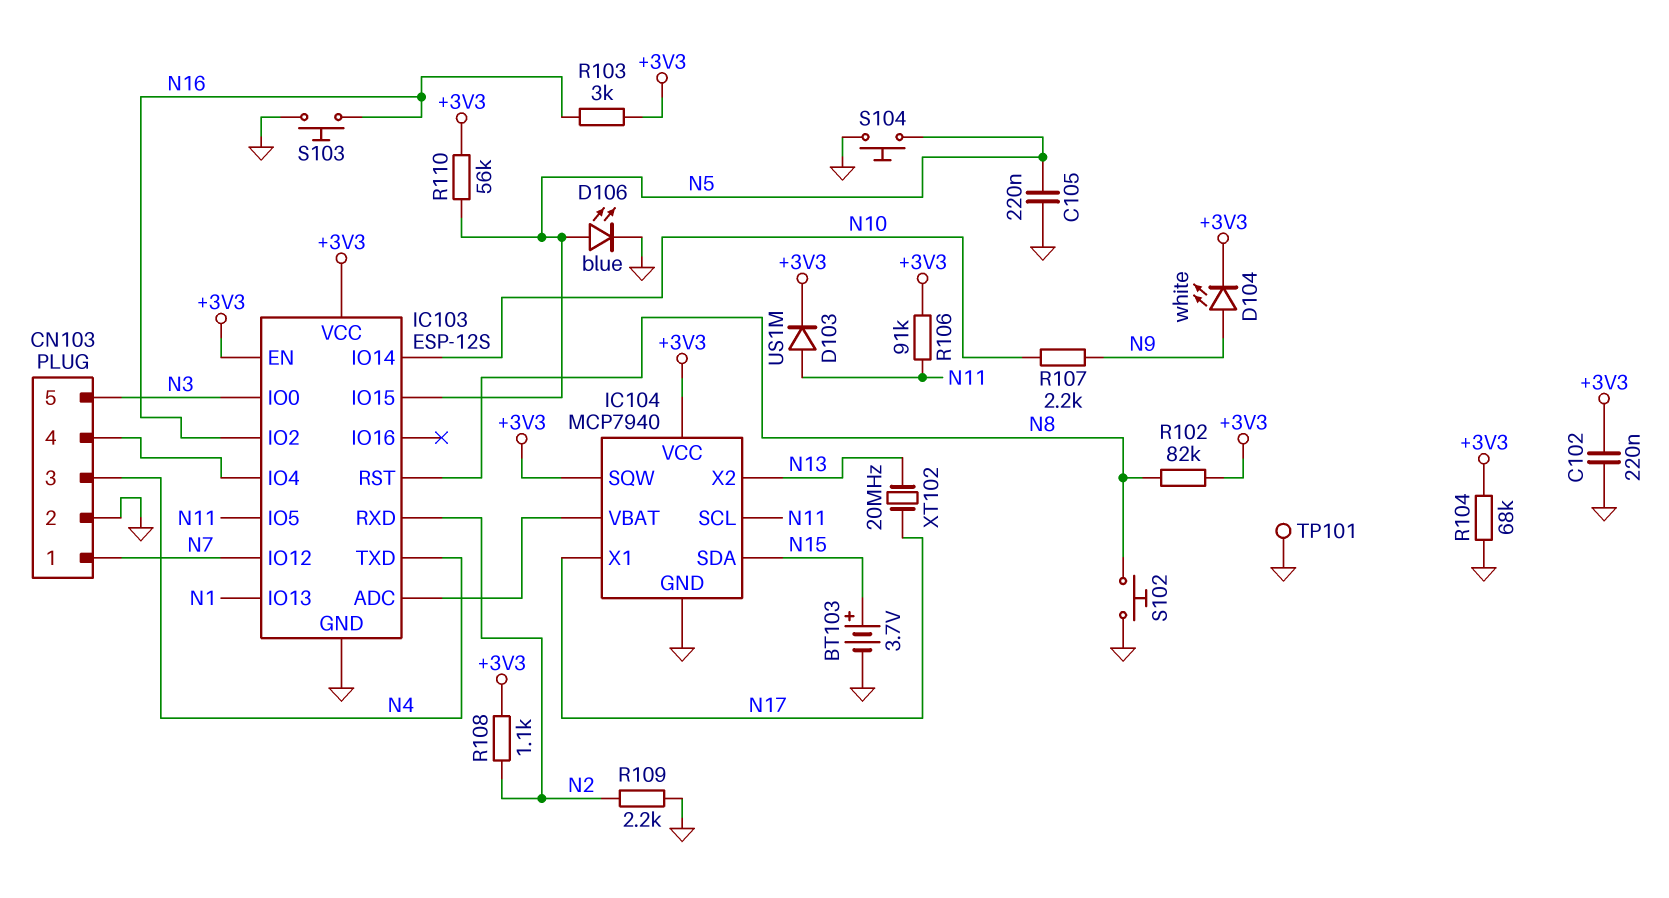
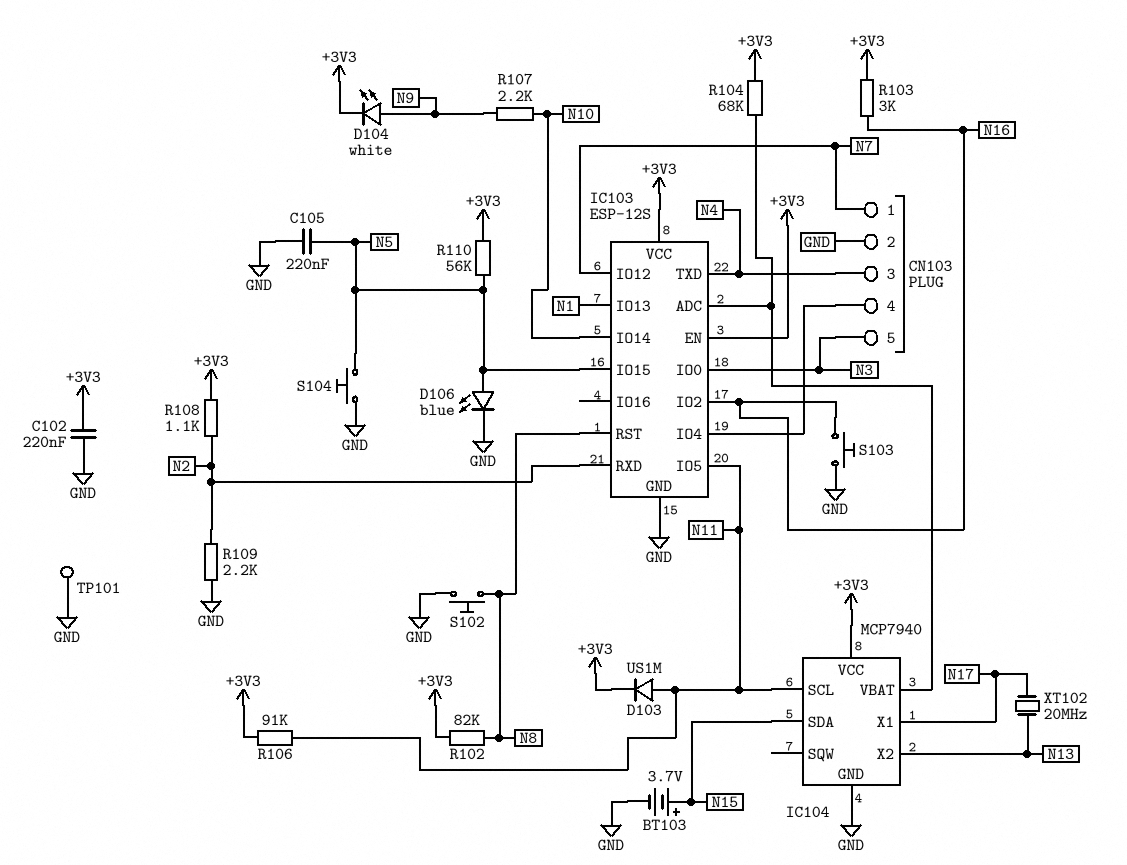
IC104 pin SQW: +3V3 -> none
R104: 68k (+3V3, GND) -> 68k (+3V3, IC103/ADC)

